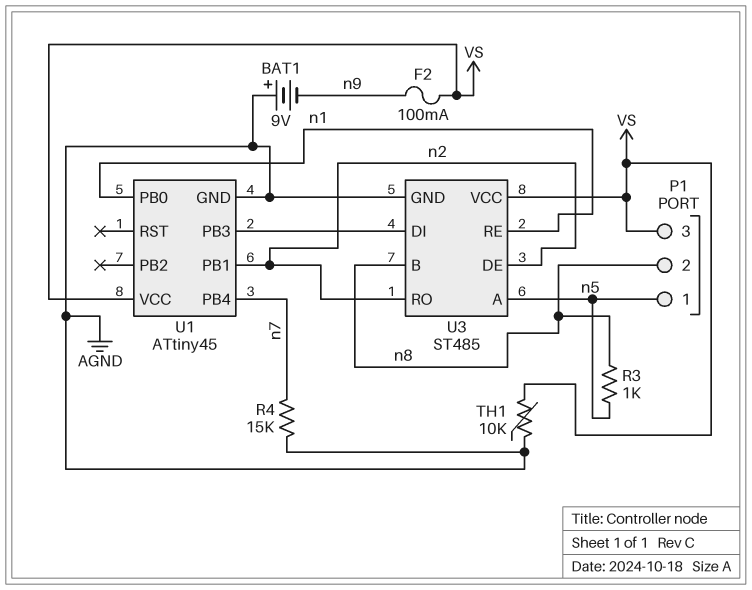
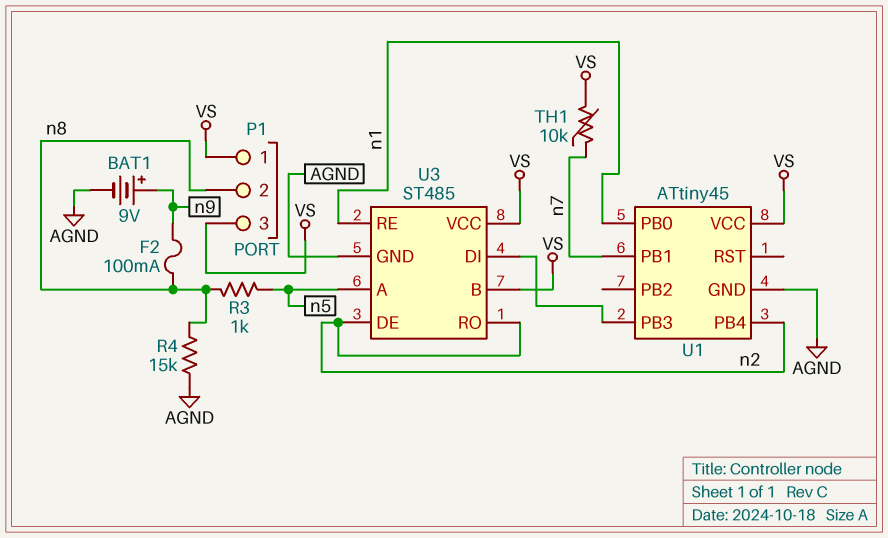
BAT1: 9V (plus AGND, minus n9) -> 9V (plus n9, minus AGND)
F2: 100mA (VS, n9) -> 100mA (n8, n9)
P1 pin 1: n5 -> VS
R4: 15k (AGND, n7) -> 15k (AGND, n8)
TH1: 10k (AGND, VS) -> 10k (VS, n7)
U1 pin PB1: n2 -> n7
U1 pin PB4: n7 -> n2
U3 pin B: n8 -> VS

